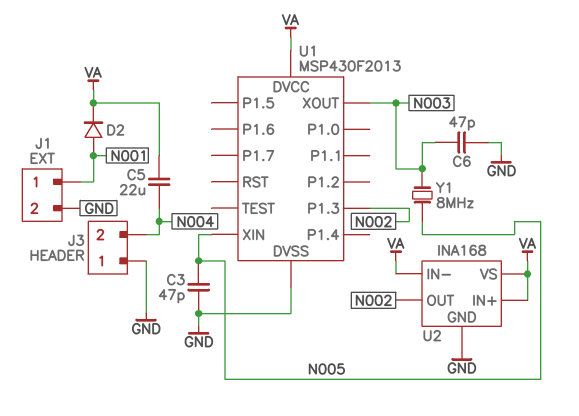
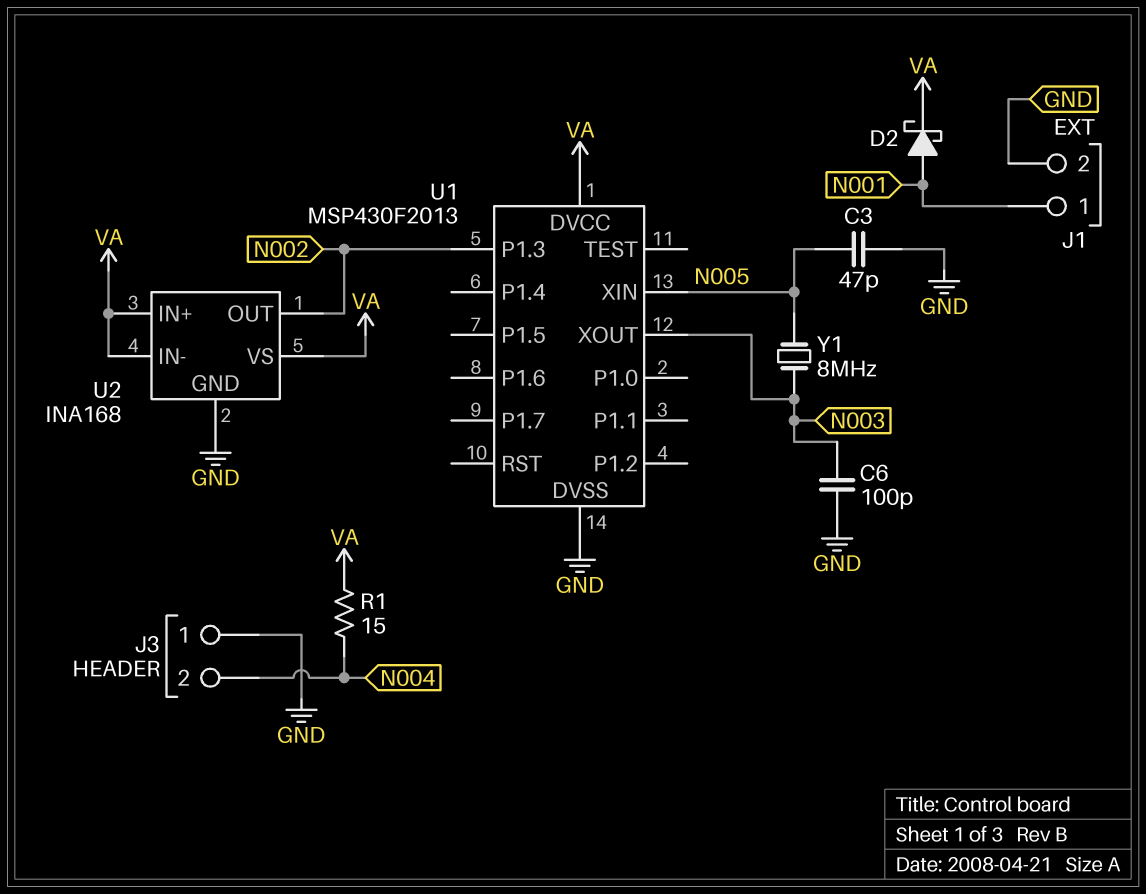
C5: 22uF (N004, VA) -> none
C6: 47pF (GND, N003) -> 100pF (GND, N003)
D2: diode (A N001, K VA) -> schottky (A N001, K VA)
R1: none -> 15 (N004, VA)

